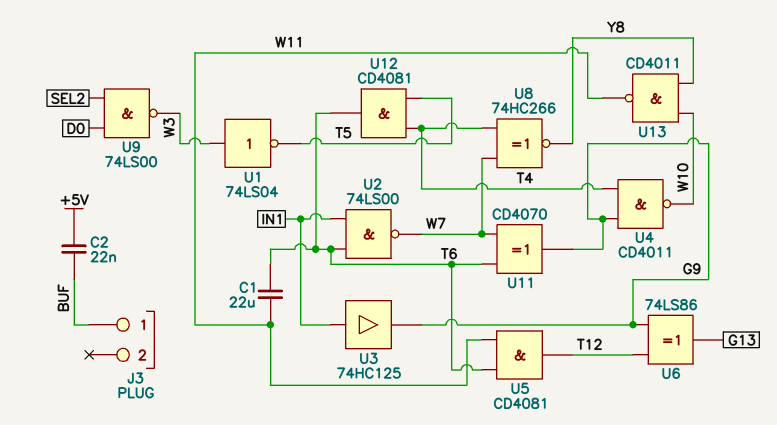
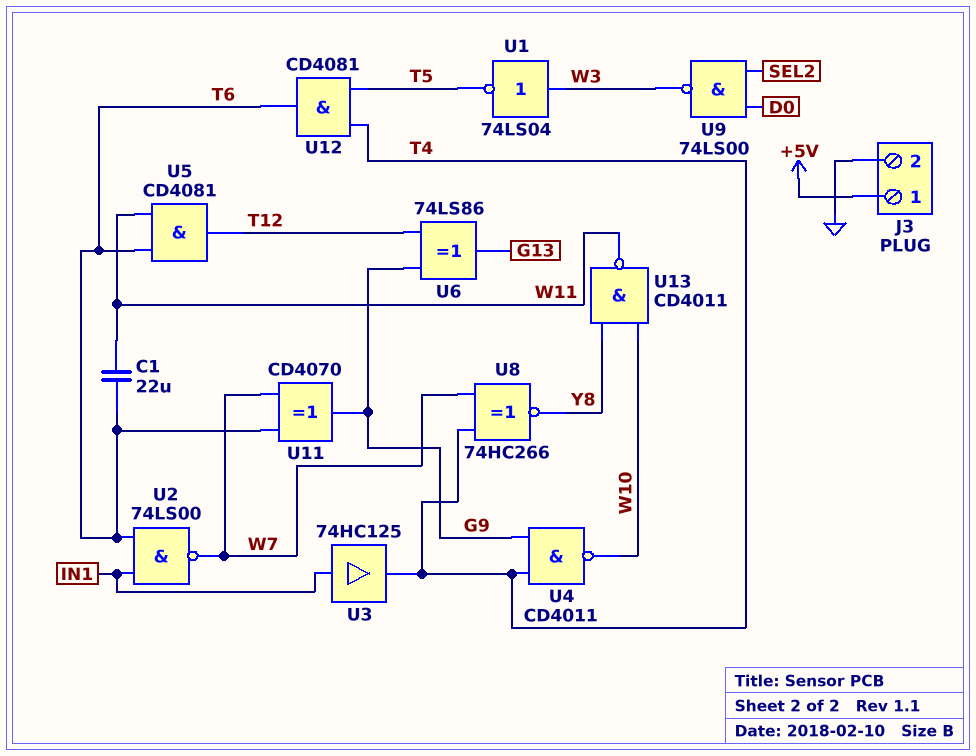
C2: 22nF (+5V, BUF) -> none
J3 pin 1: BUF -> +5V
J3 pin 2: none -> GND
U3: buffer 74HC125 (in IN1, out G9) -> buffer 74HC125 (in IN1, out T4)

